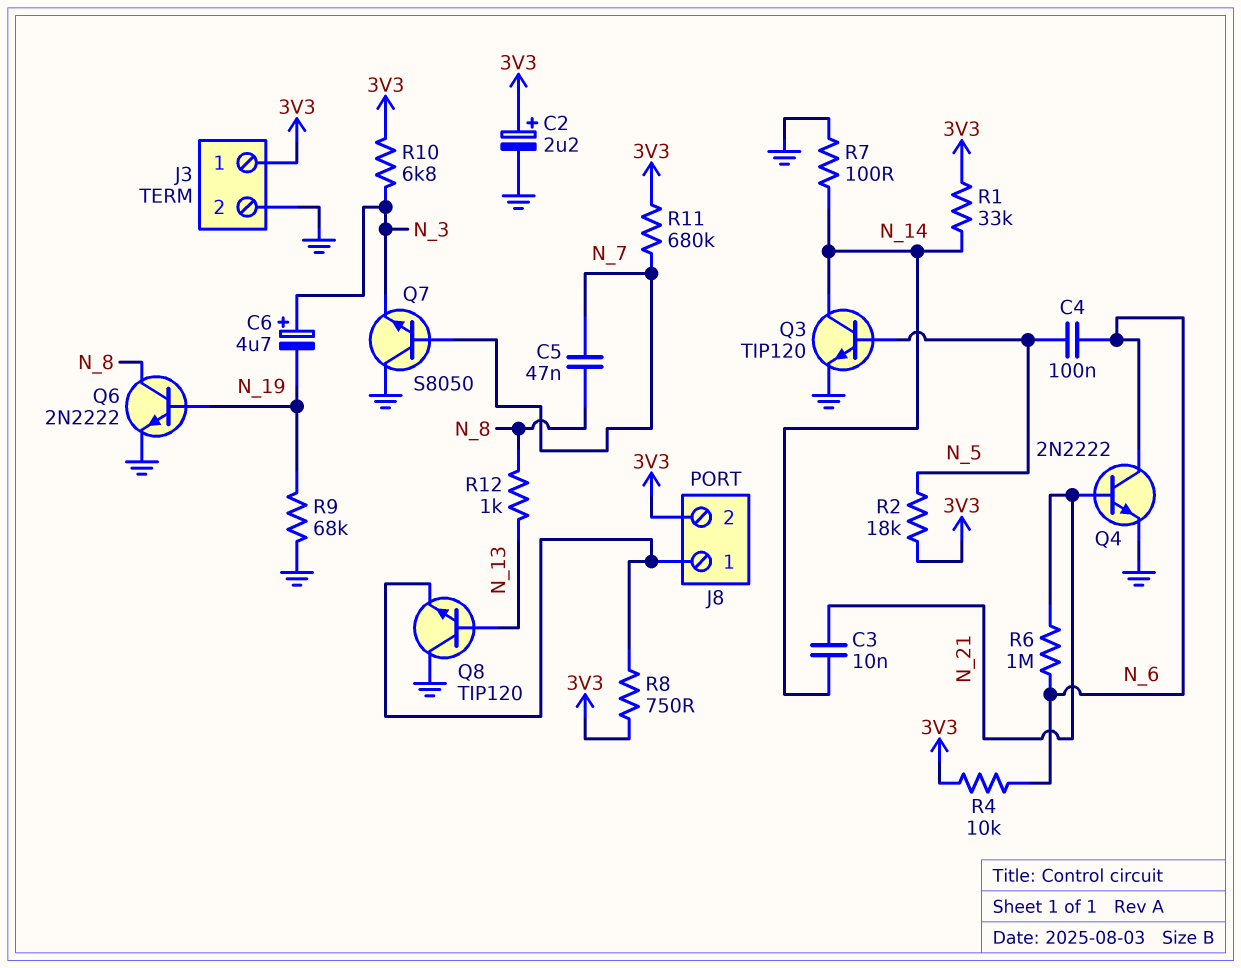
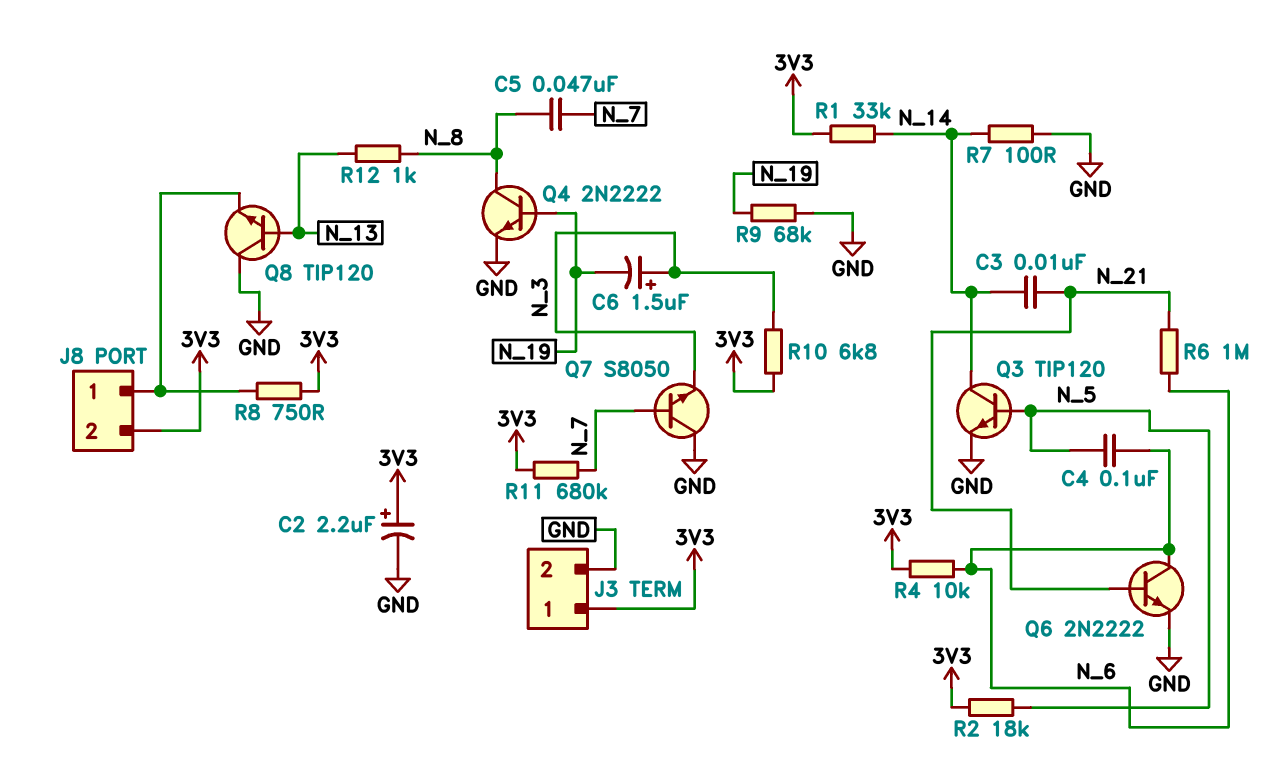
C6: 4.7uF (plus N_3, minus N_19) -> 1.5uF (plus N_3, minus N_19)
Q4: NPN 2N2222 (B N_21, C N_6, E GND) -> NPN 2N2222 (B N_19, C N_8, E GND)
Q6: NPN 2N2222 (B N_19, C N_8, E GND) -> NPN 2N2222 (B N_21, C N_6, E GND)

